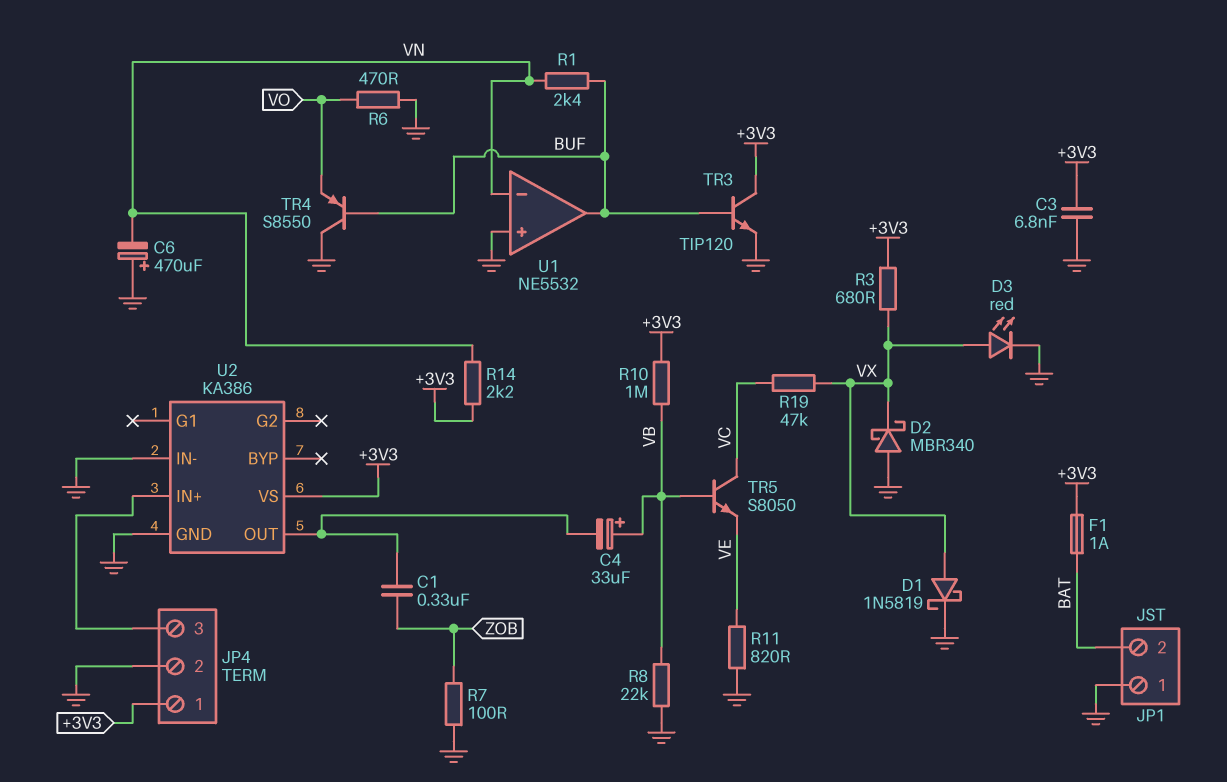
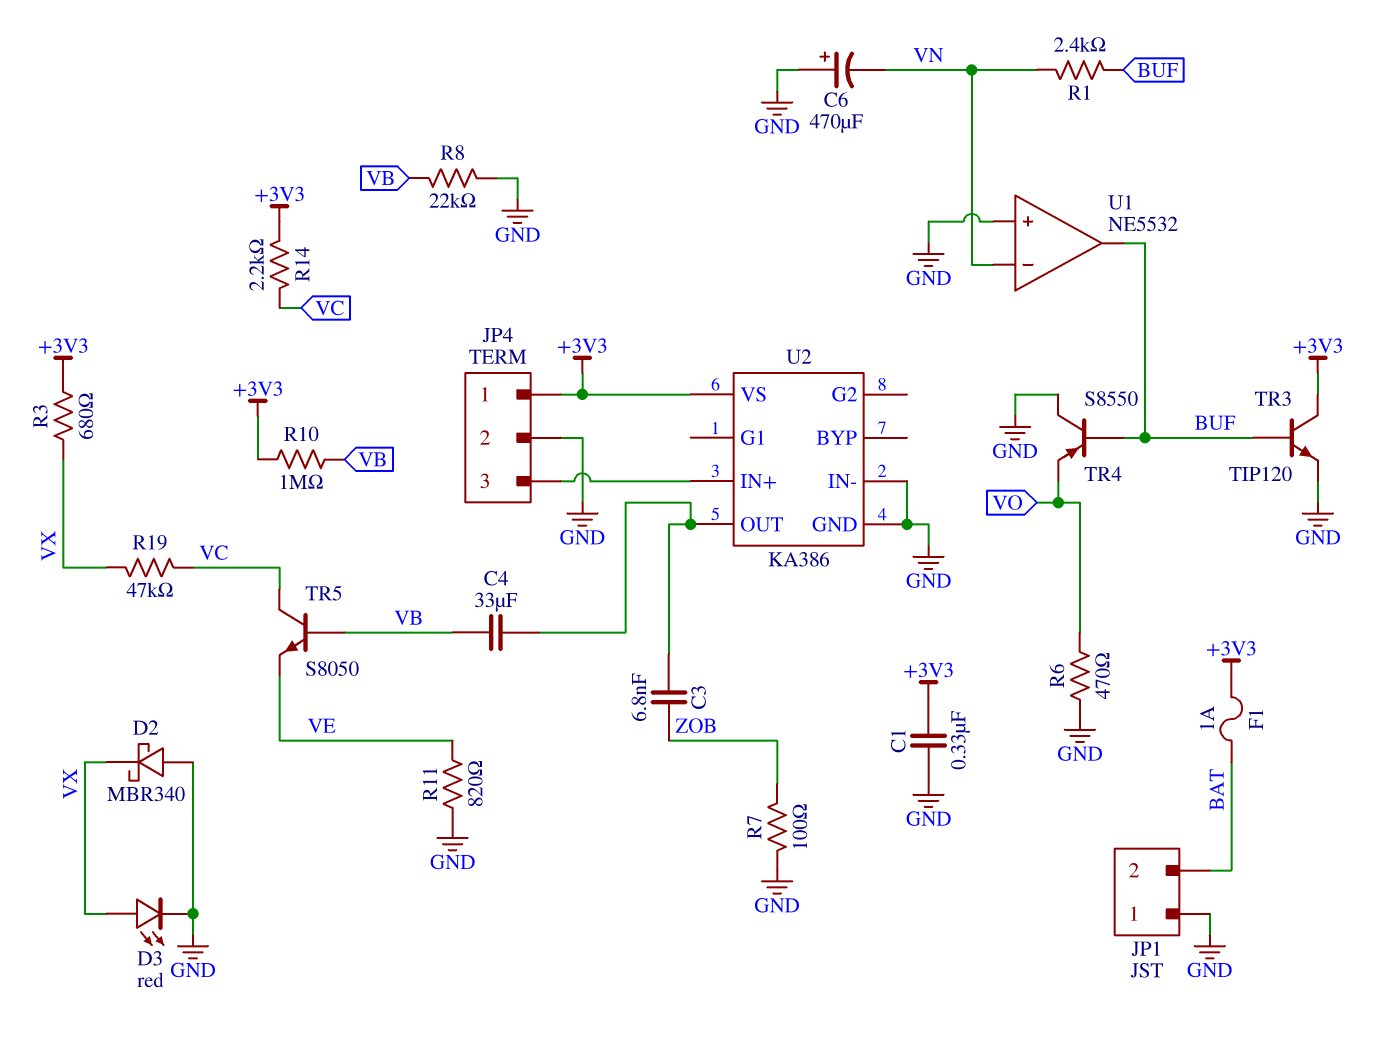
C1: 330nF (U2/OUT, ZOB) -> 330nF (+3V3, GND)
C3: 6.8nF (+3V3, GND) -> 6.8nF (U2/OUT, ZOB)
C4: 33uF (plus VB, minus U2/OUT) -> 33uF (U2/OUT, VB)
D1: schottky 1N5819 (A VX, K GND) -> none
R14: 2.2k (+3V3, VN) -> 2.2k (+3V3, VC)

